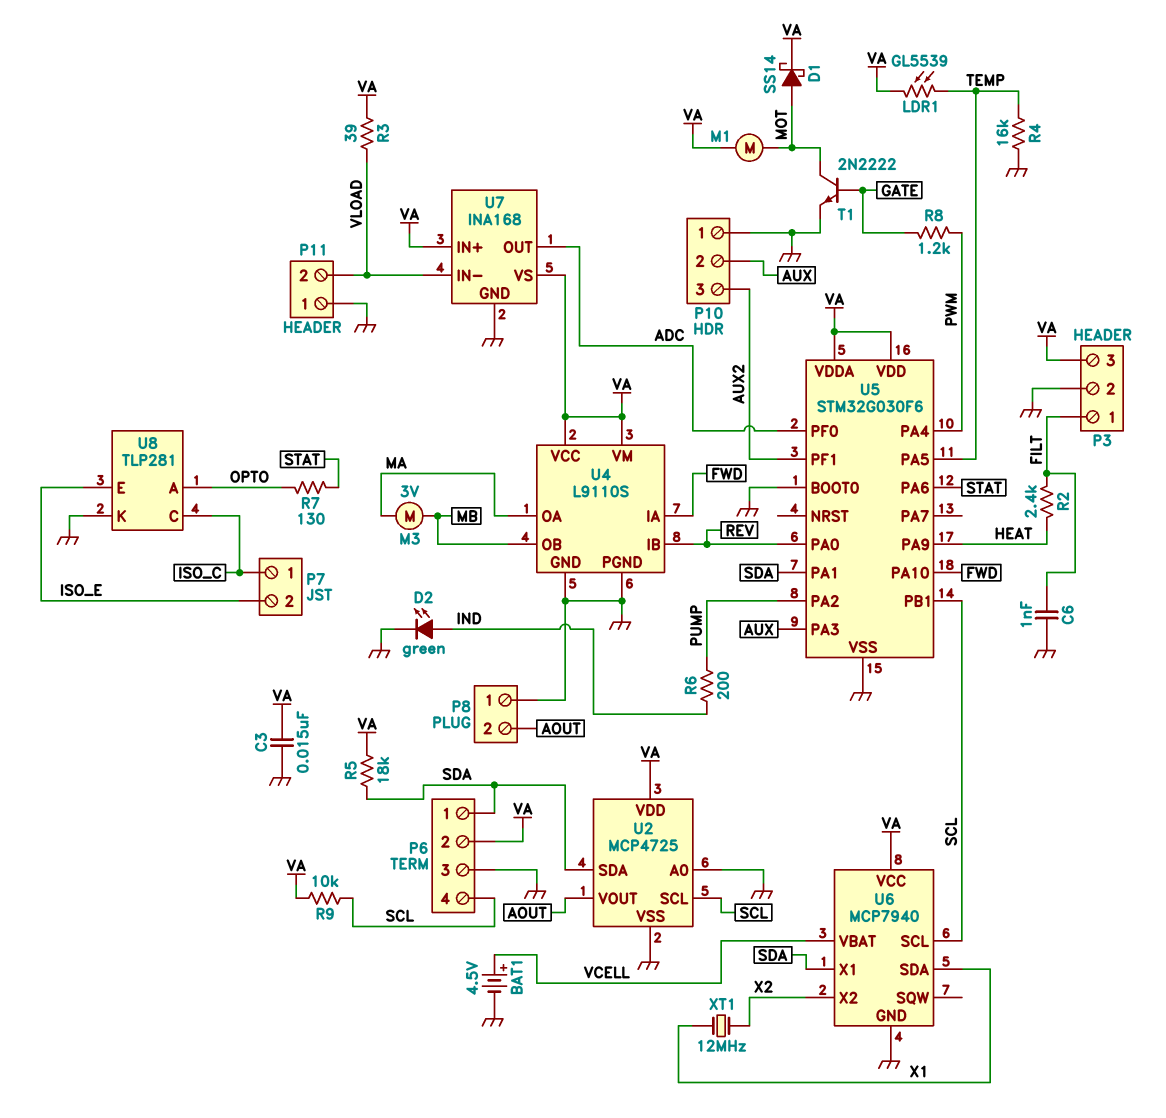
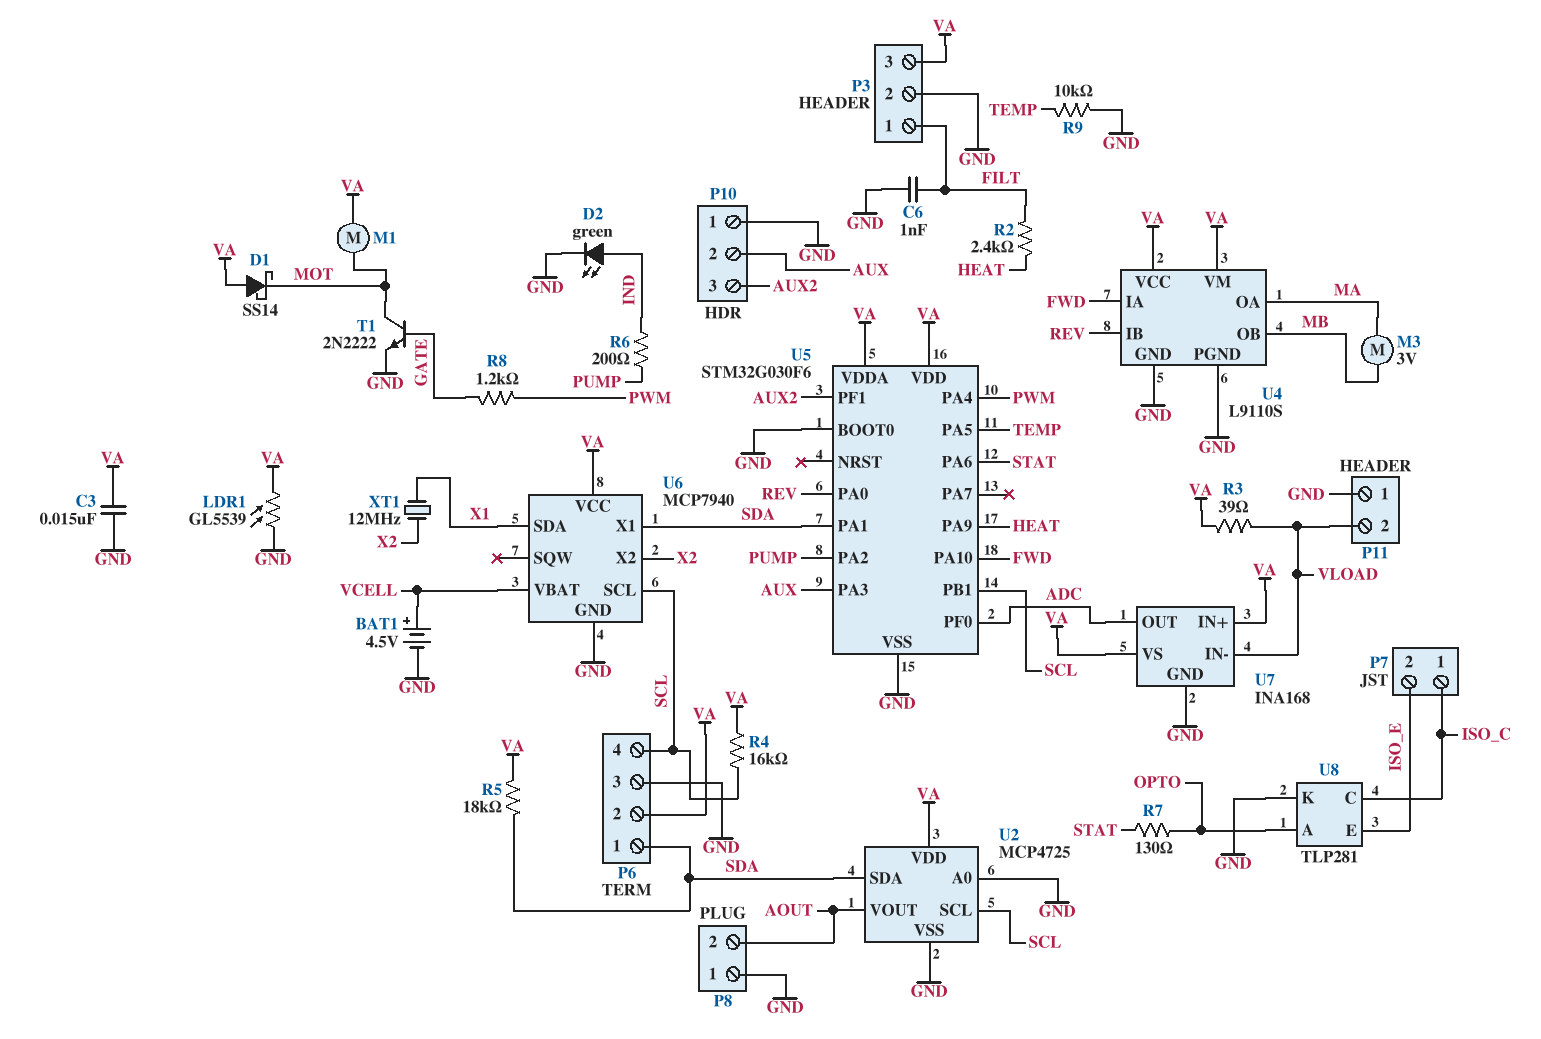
D1: schottky SS14 (A MOT, K VA) -> schottky SS14 (A VA, K MOT)
LDR1: GL5539 (TEMP, VA) -> GL5539 (GND, VA)
R4: 16k (GND, TEMP) -> 16k (SCL, VA)
R9: 10k (SCL, VA) -> 10k (GND, TEMP)

